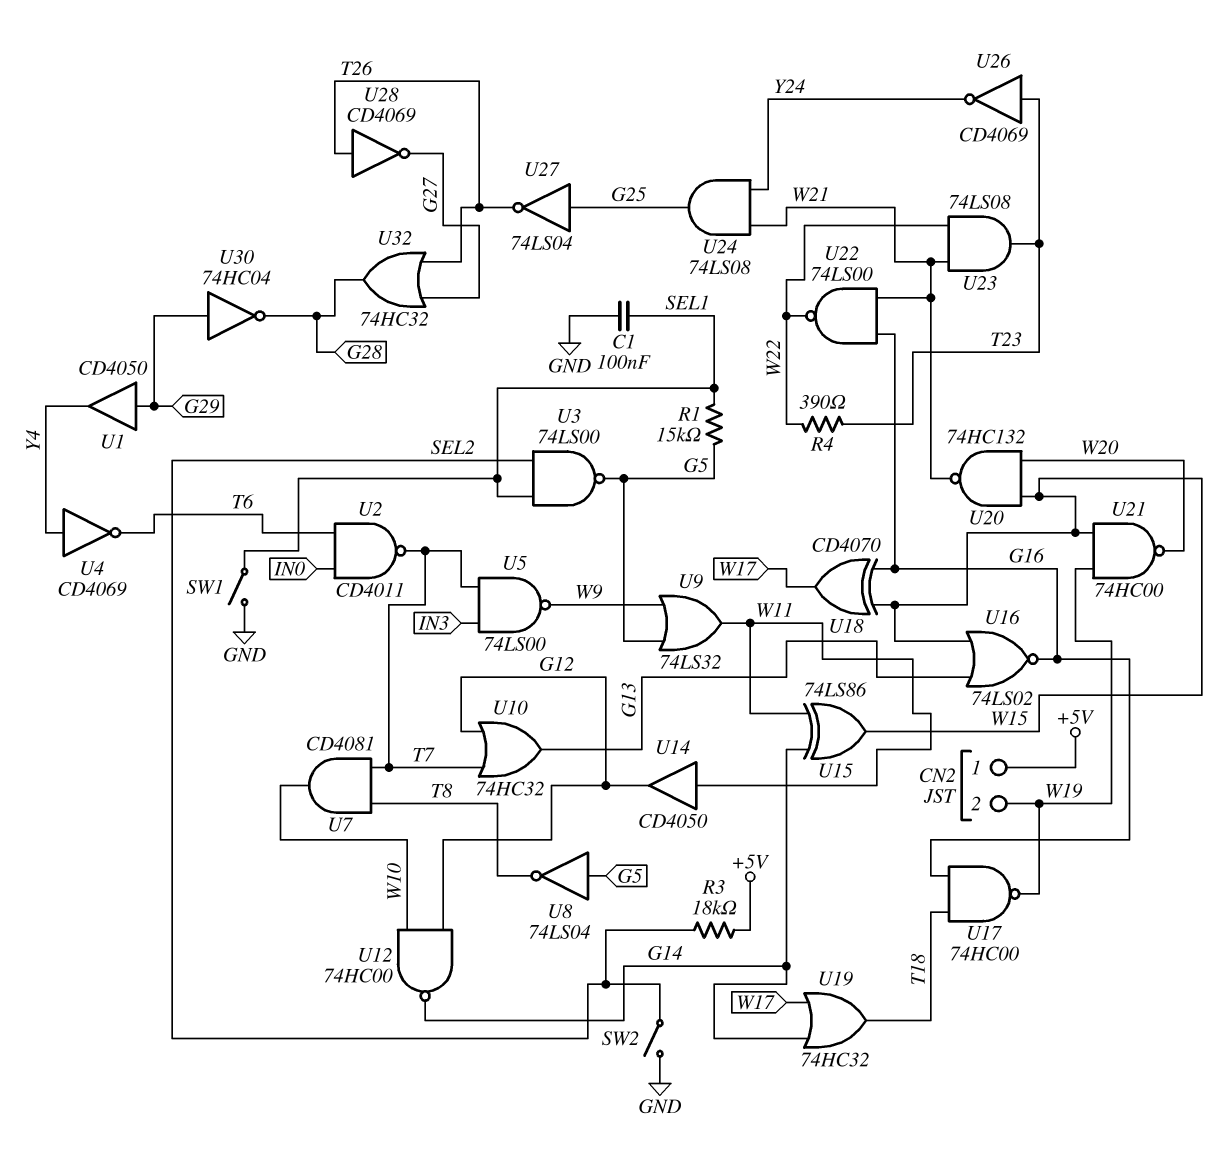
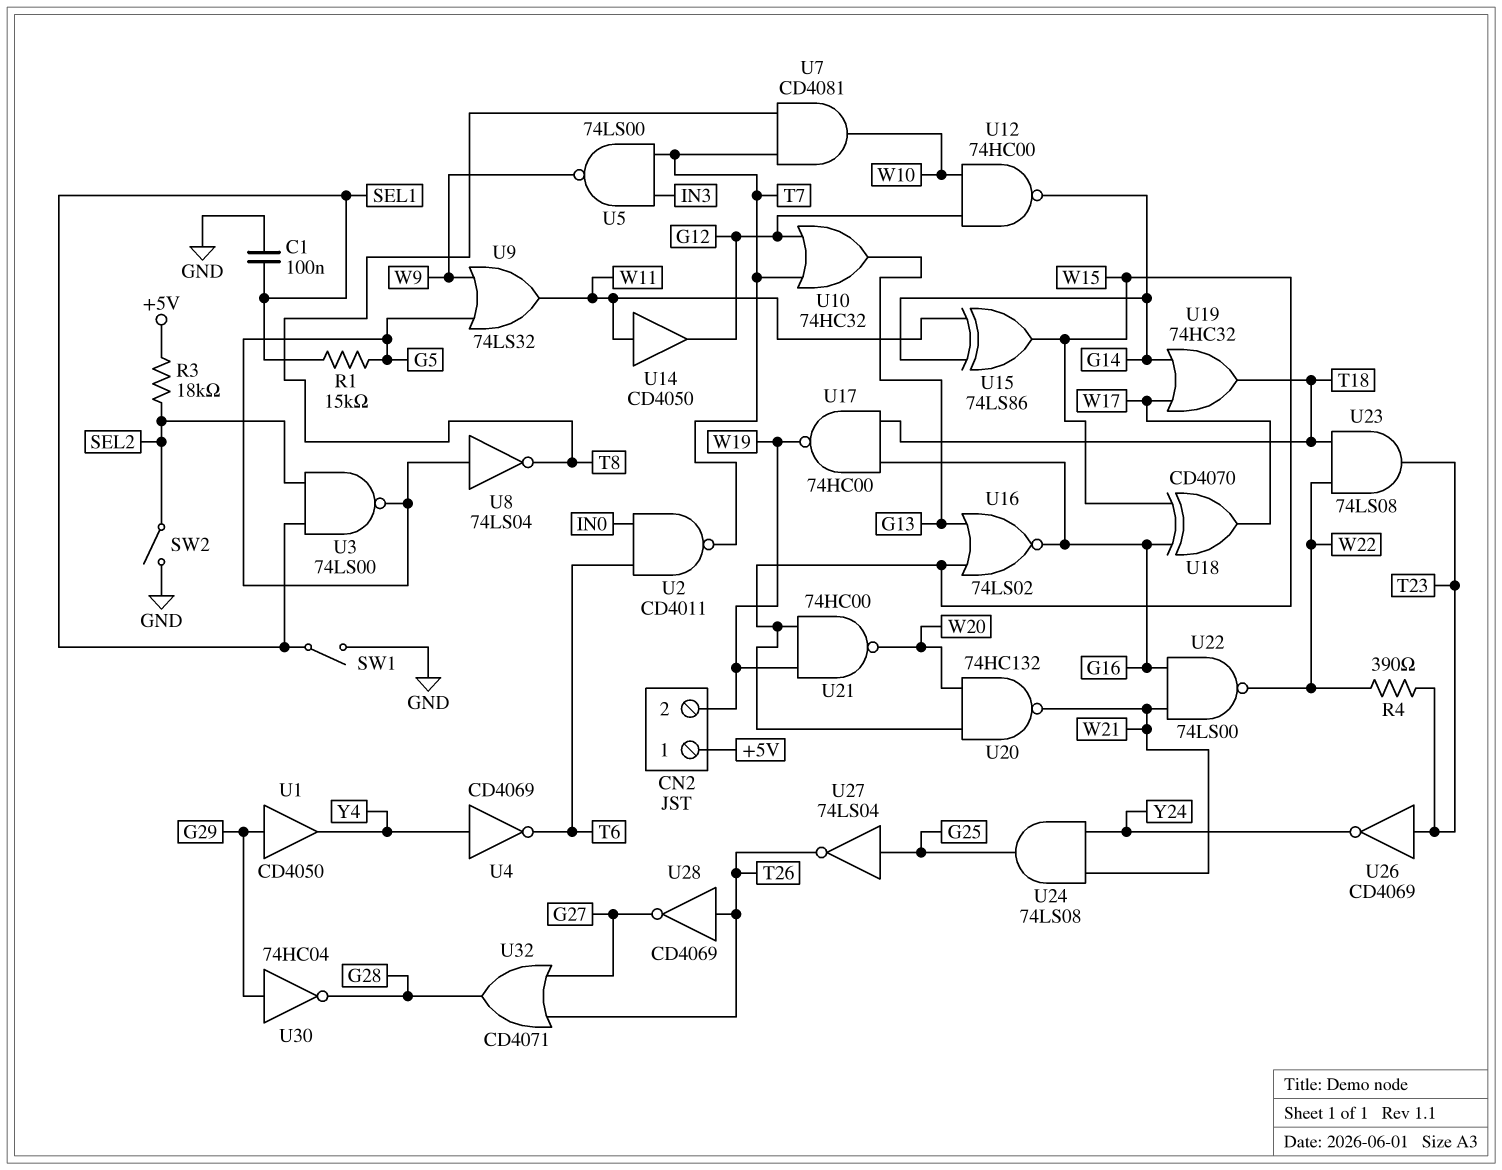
U23: AND 74LS08 (in W21, in W22, out T23) -> AND 74LS08 (in T18, in W22, out T23)
U32: OR 74HC32 (in G27, in T26, out G28) -> OR CD4071 (in G27, in T26, out G28)

